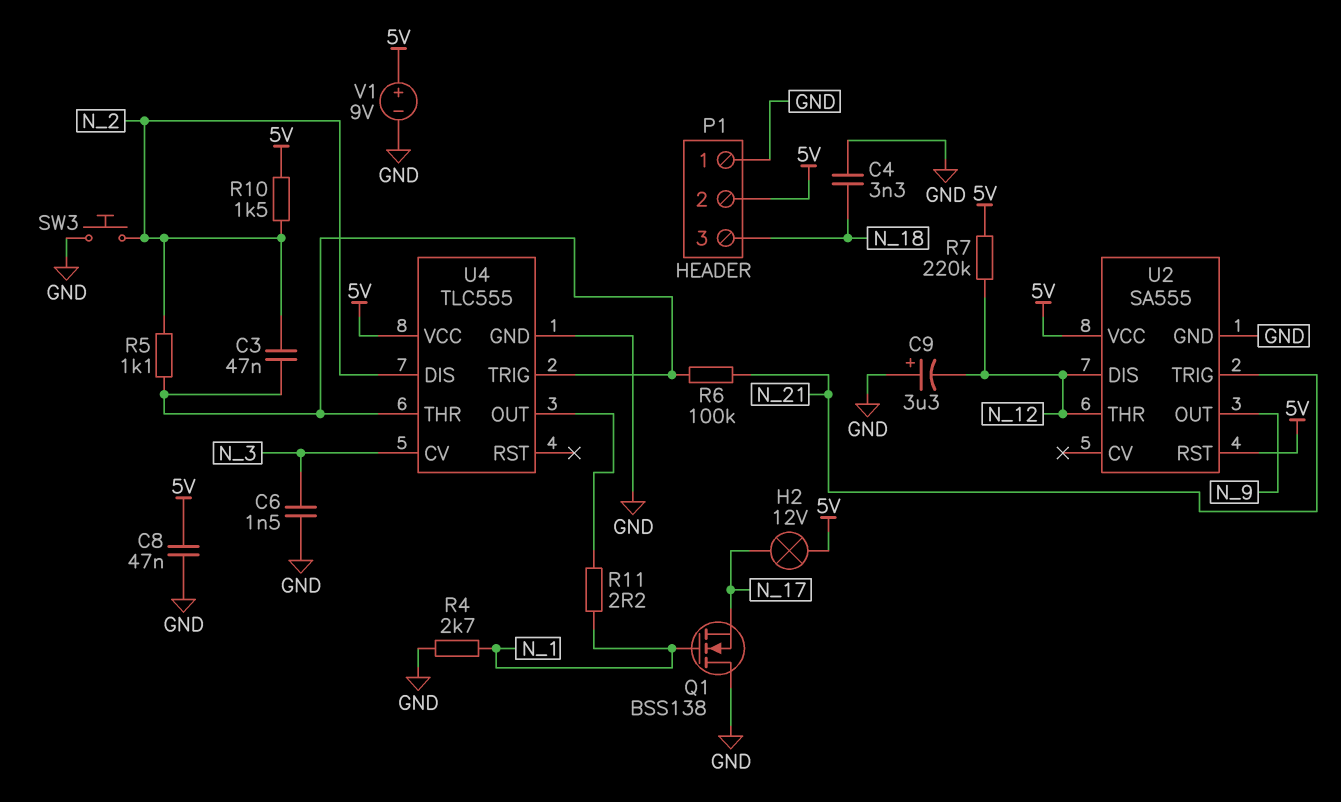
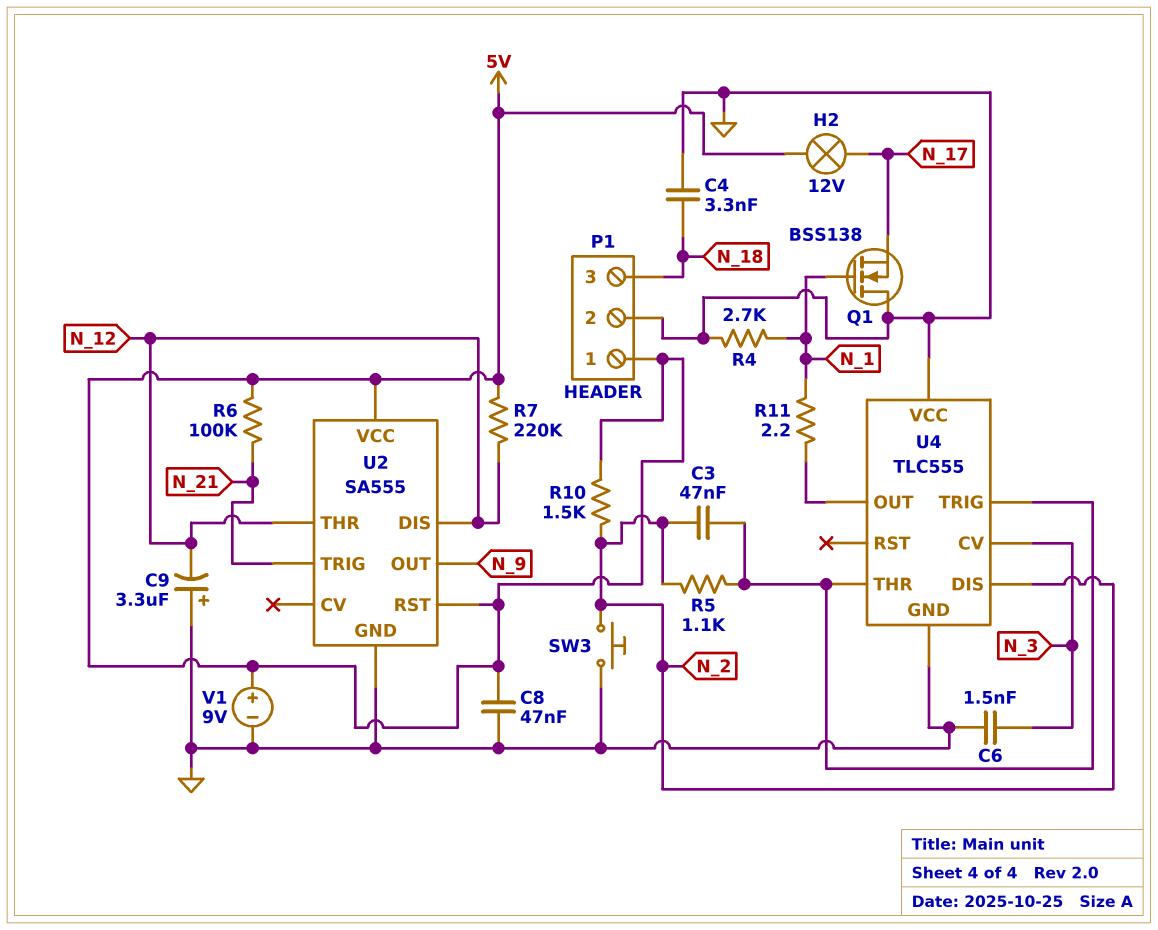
P1 pin 1: GND -> 5V
P1 pin 2: 5V -> GND
R6: 100k (N_21, U4/THR) -> 100k (5V, N_21)
U4 pin VCC: 5V -> GND

